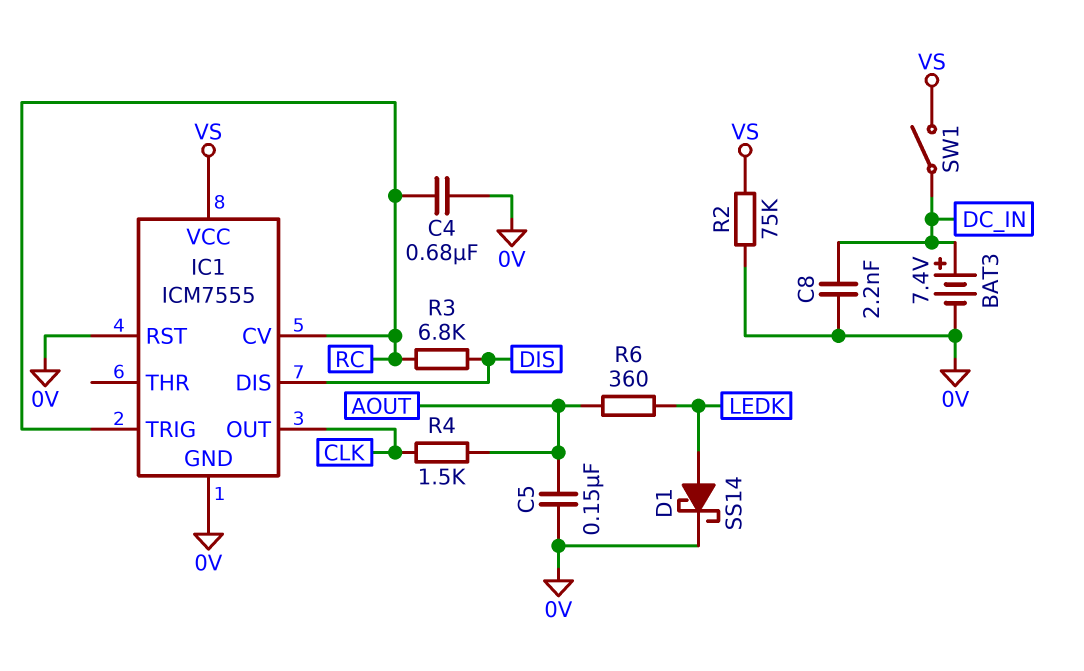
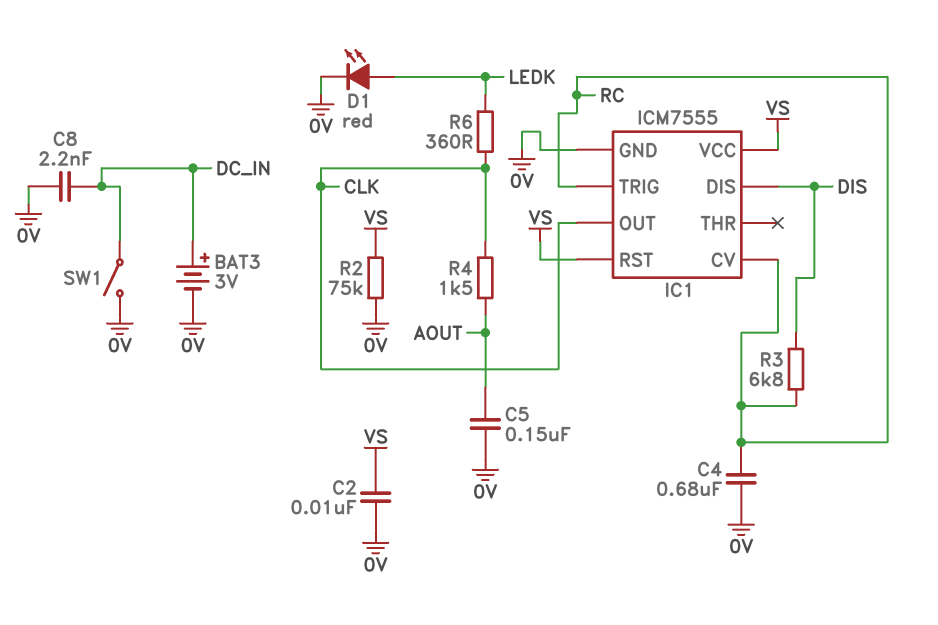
BAT3: 7.4V (plus DC_IN, minus 0V) -> 3V (plus DC_IN, minus 0V)
C2: none -> 10nF (0V, VS)
D1: schottky SS14 (A LEDK, K 0V) -> LED red (A LEDK, K 0V)
IC1 pin RST: 0V -> VS
R6: 360 (AOUT, LEDK) -> 360 (CLK, LEDK)
SW1: switch (DC_IN, VS) -> switch (0V, DC_IN)

